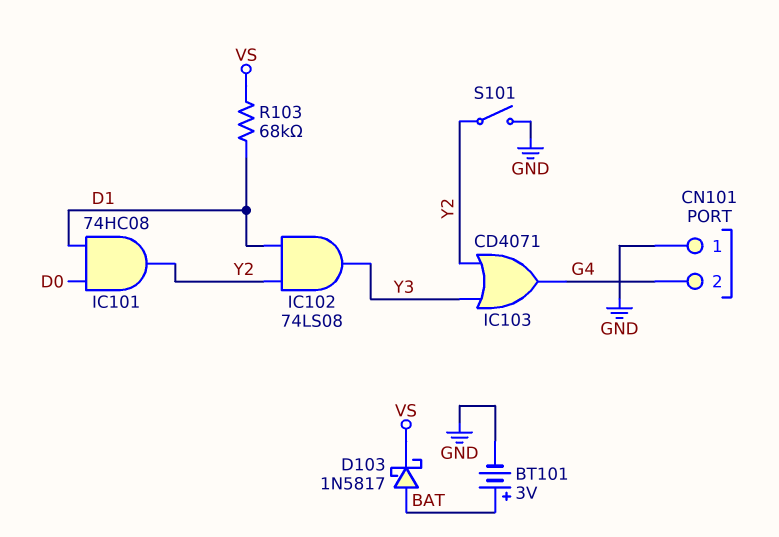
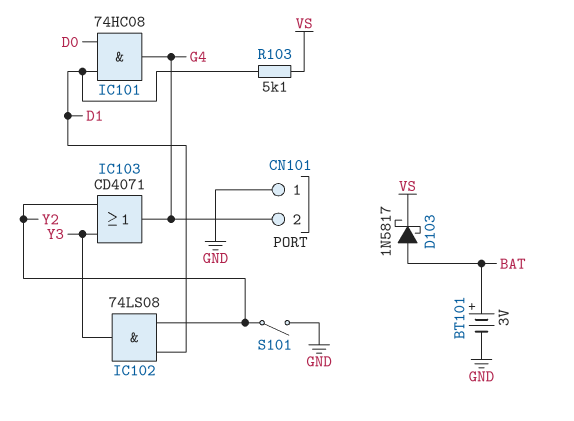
IC101: AND 74HC08 (in D0, in D1, out Y2) -> AND 74HC08 (in D0, in D1, out G4)
R103: 68k (D1, VS) -> 5.1k (D1, VS)

